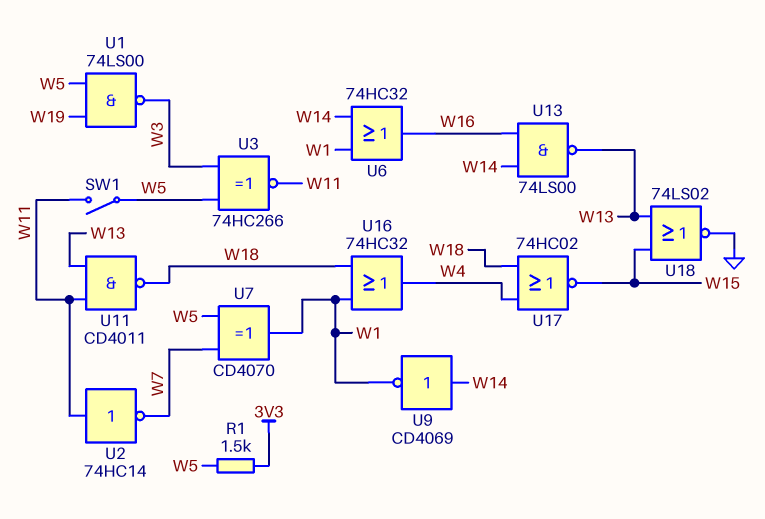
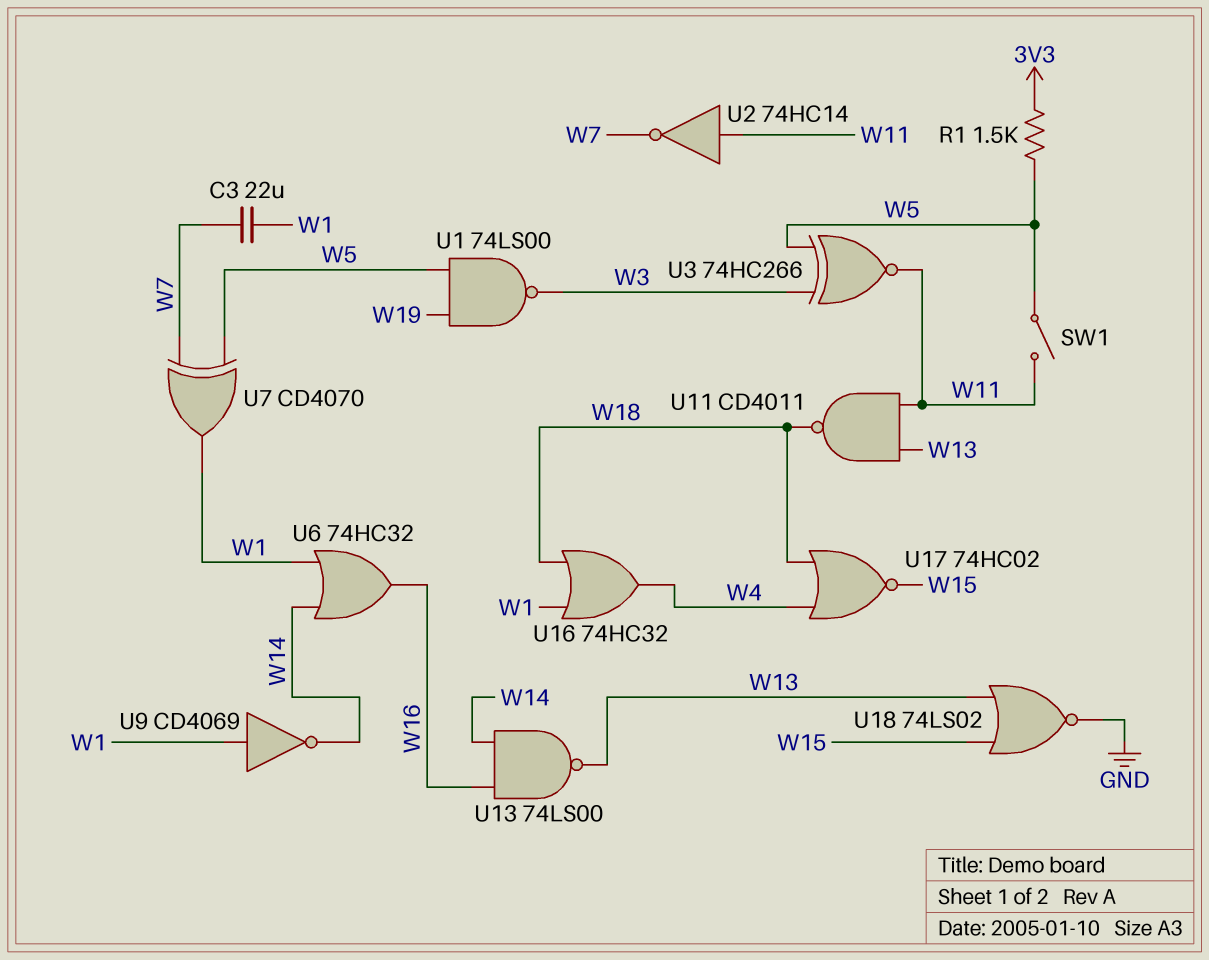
C3: none -> 22uF (W1, W7)
U9: NOT CD4069 (in W14, out W1) -> NOT CD4069 (in W1, out W14)

